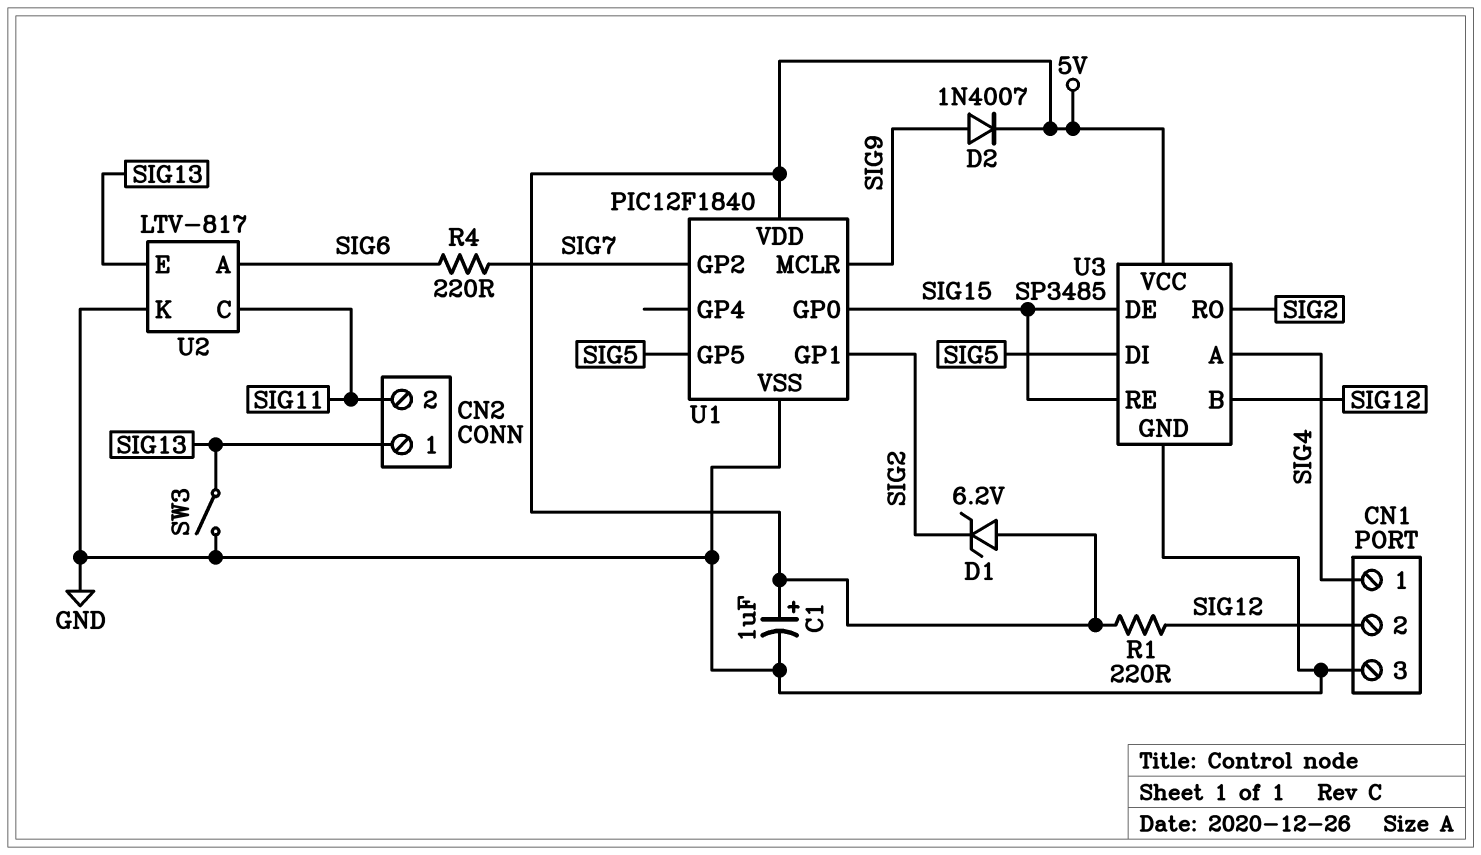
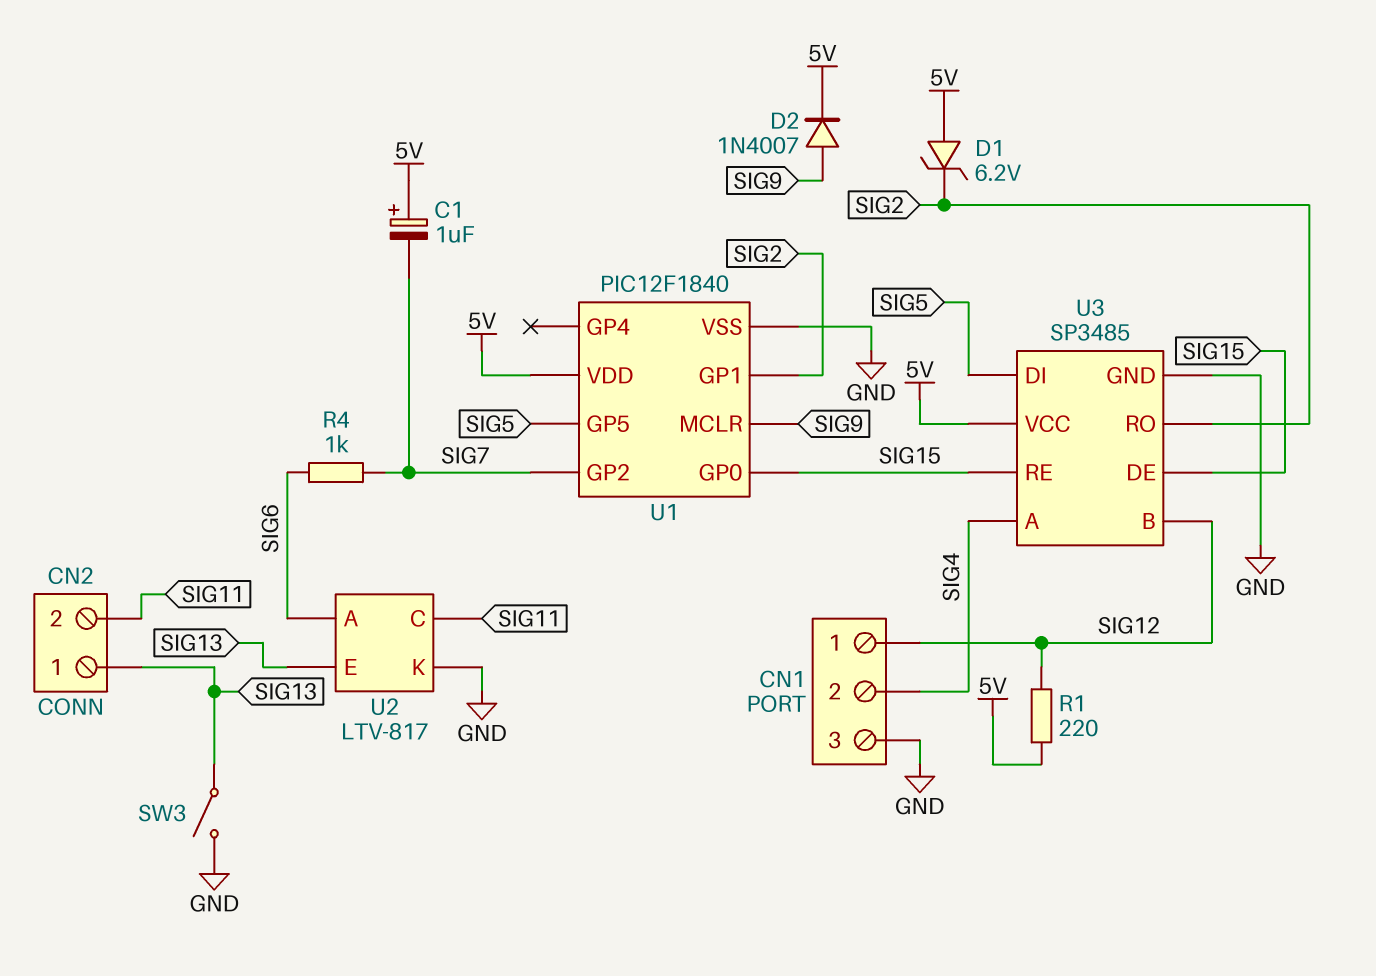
C1: 1uF (plus 5V, minus GND) -> 1uF (plus 5V, minus SIG7)
CN1 pin 1: SIG4 -> SIG12
CN1 pin 2: SIG12 -> SIG4
R4: 220 (SIG6, SIG7) -> 1k (SIG6, SIG7)

